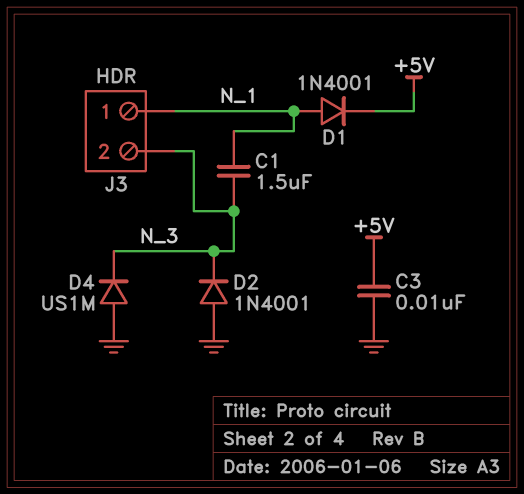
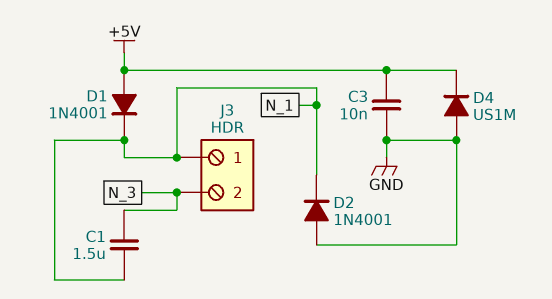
D1: diode 1N4001 (A N_1, K +5V) -> diode 1N4001 (A +5V, K N_1)
D2: diode 1N4001 (A GND, K N_3) -> diode 1N4001 (A GND, K N_1)
D4: diode US1M (A GND, K N_3) -> diode US1M (A GND, K +5V)

